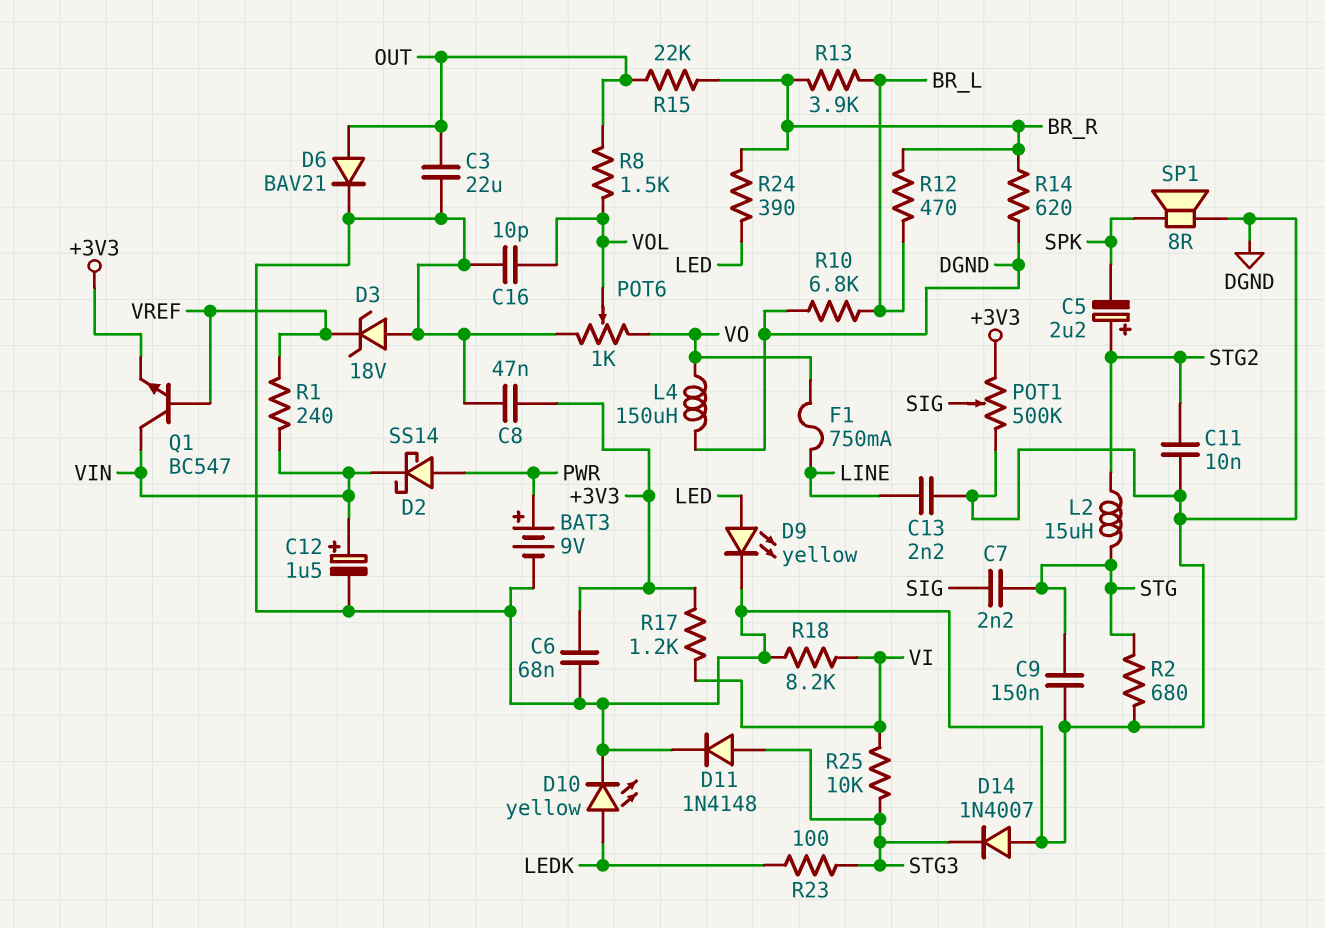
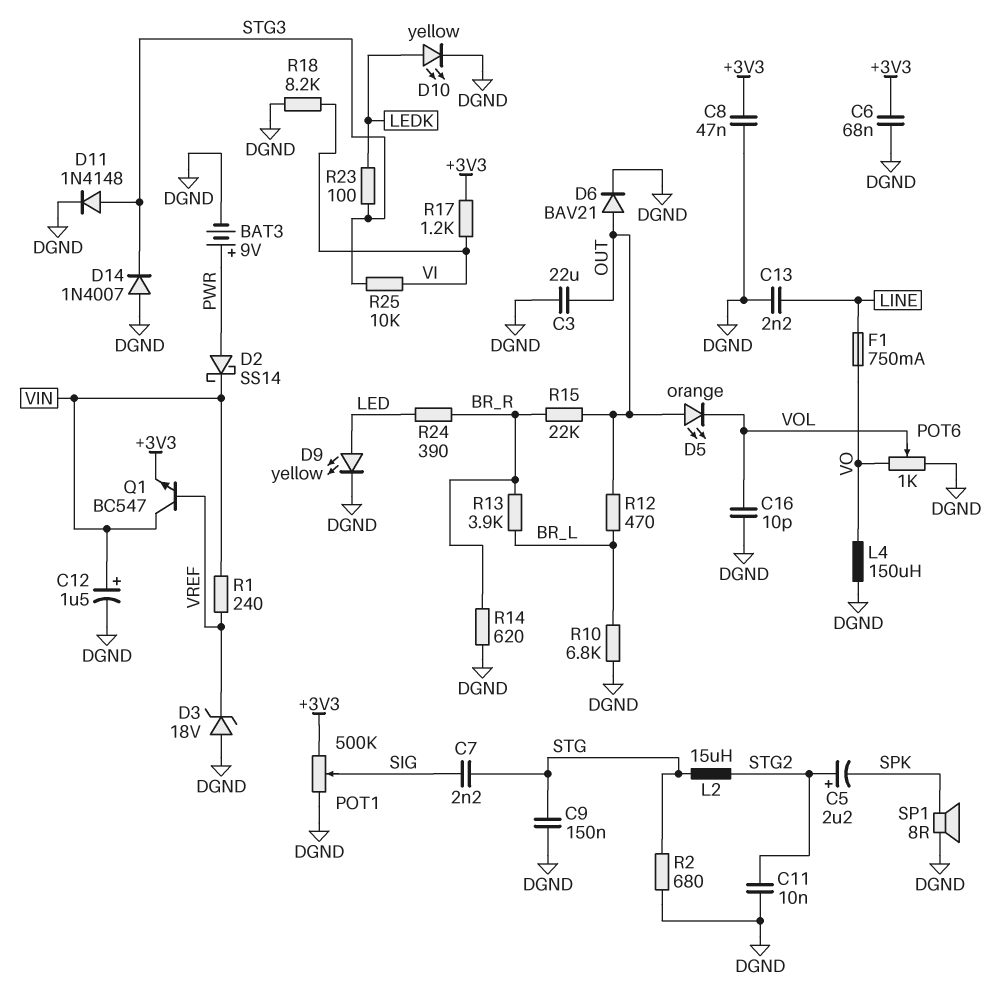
D5: none -> LED orange (A OUT, K VOL)
R8: 1.5k (OUT, VOL) -> none
R12: 470 (BR_L, BR_R) -> 470 (BR_L, OUT)

